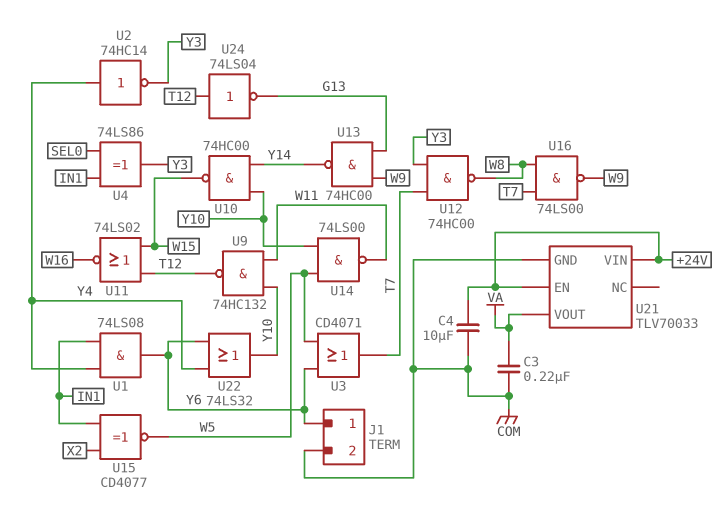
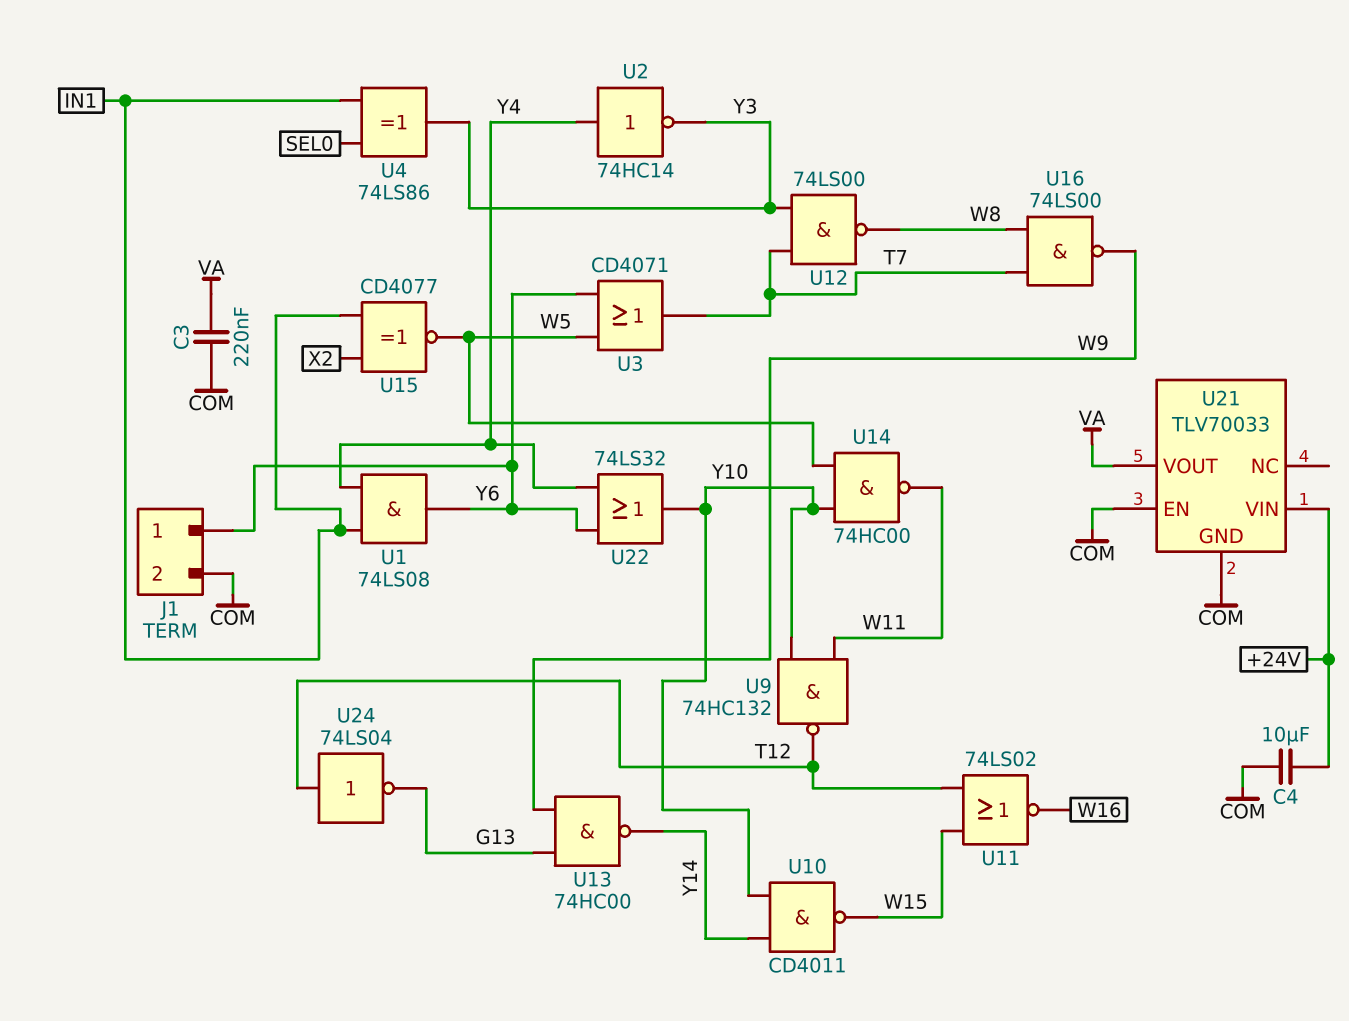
U10: NAND 74HC00 (in Y10, in Y14, out W15) -> NAND CD4011 (in Y10, in Y14, out W15)
U12: NAND 74HC00 (in T7, in Y3, out W8) -> NAND 74LS00 (in T7, in Y3, out W8)
U14: NAND 74LS00 (in W5, in Y10, out W11) -> NAND 74HC00 (in W5, in Y10, out W11)
U21 pin EN: +24V -> COM

